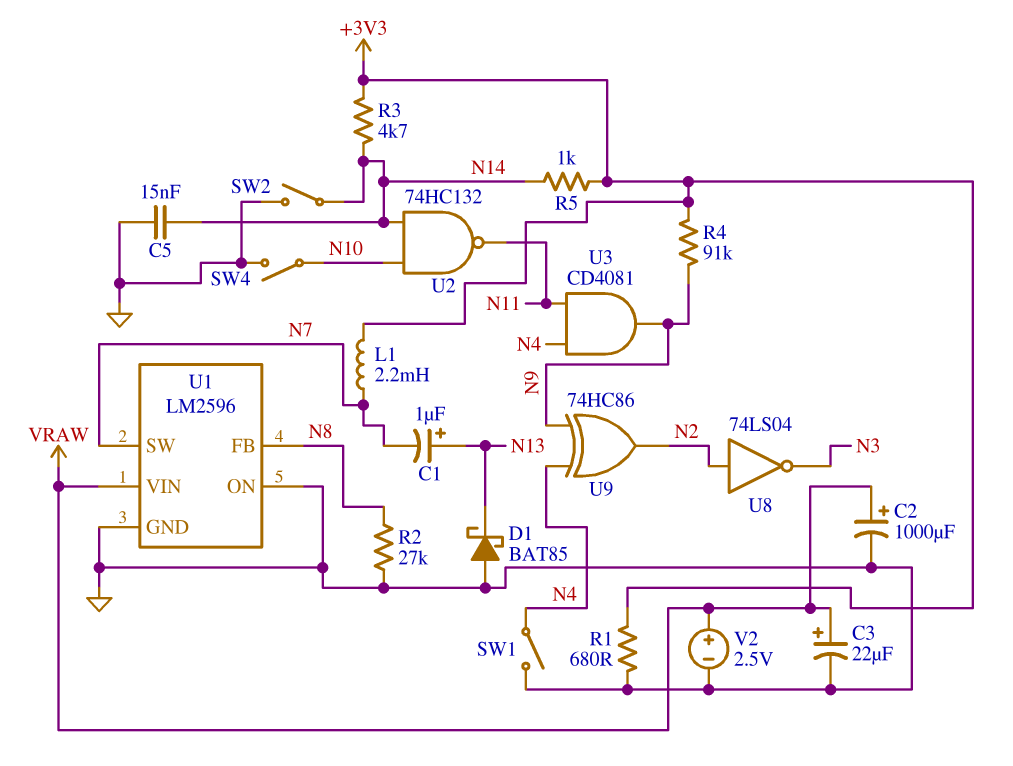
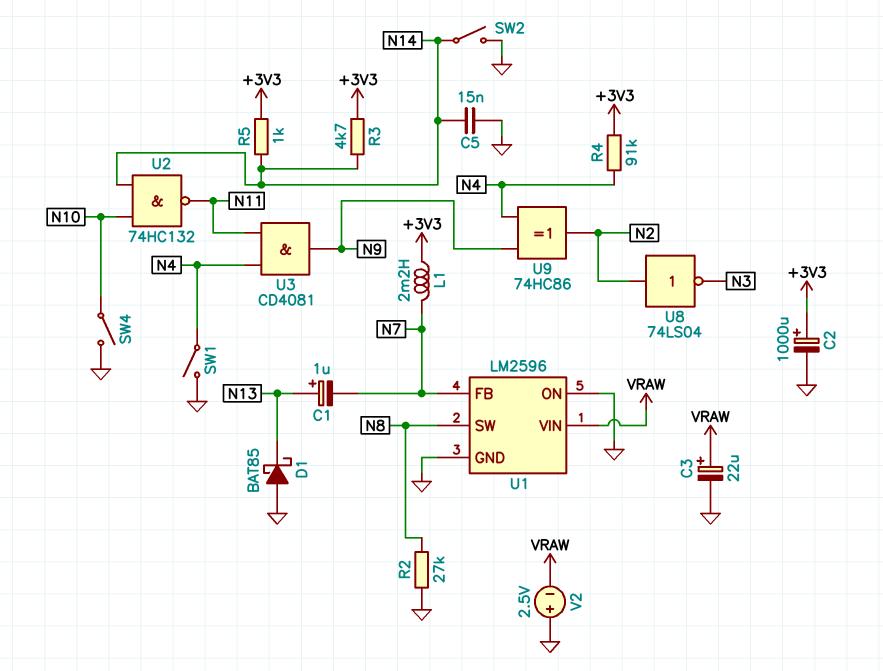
C2: 1000uF (plus VRAW, minus GND) -> 1000uF (plus +3V3, minus GND)
R1: 680 (+3V3, GND) -> none
R4: 91k (+3V3, N9) -> 91k (+3V3, N4)
U1 pin FB: N8 -> N7
U1 pin SW: N7 -> N8
V2: 2.5V (plus VRAW, minus GND) -> 2.5V (plus GND, minus VRAW)

